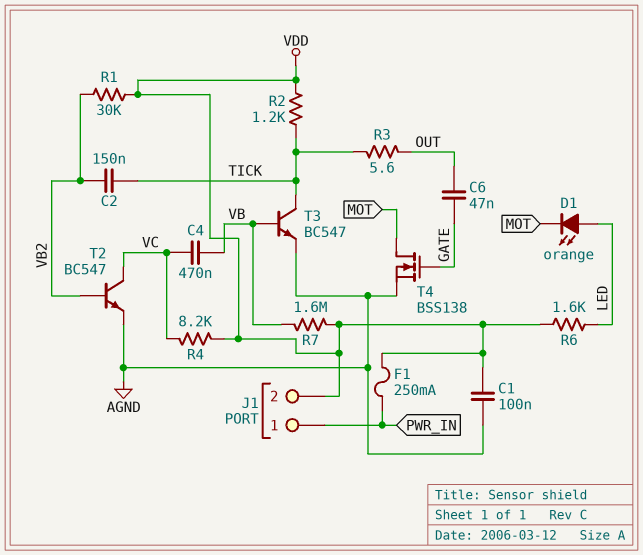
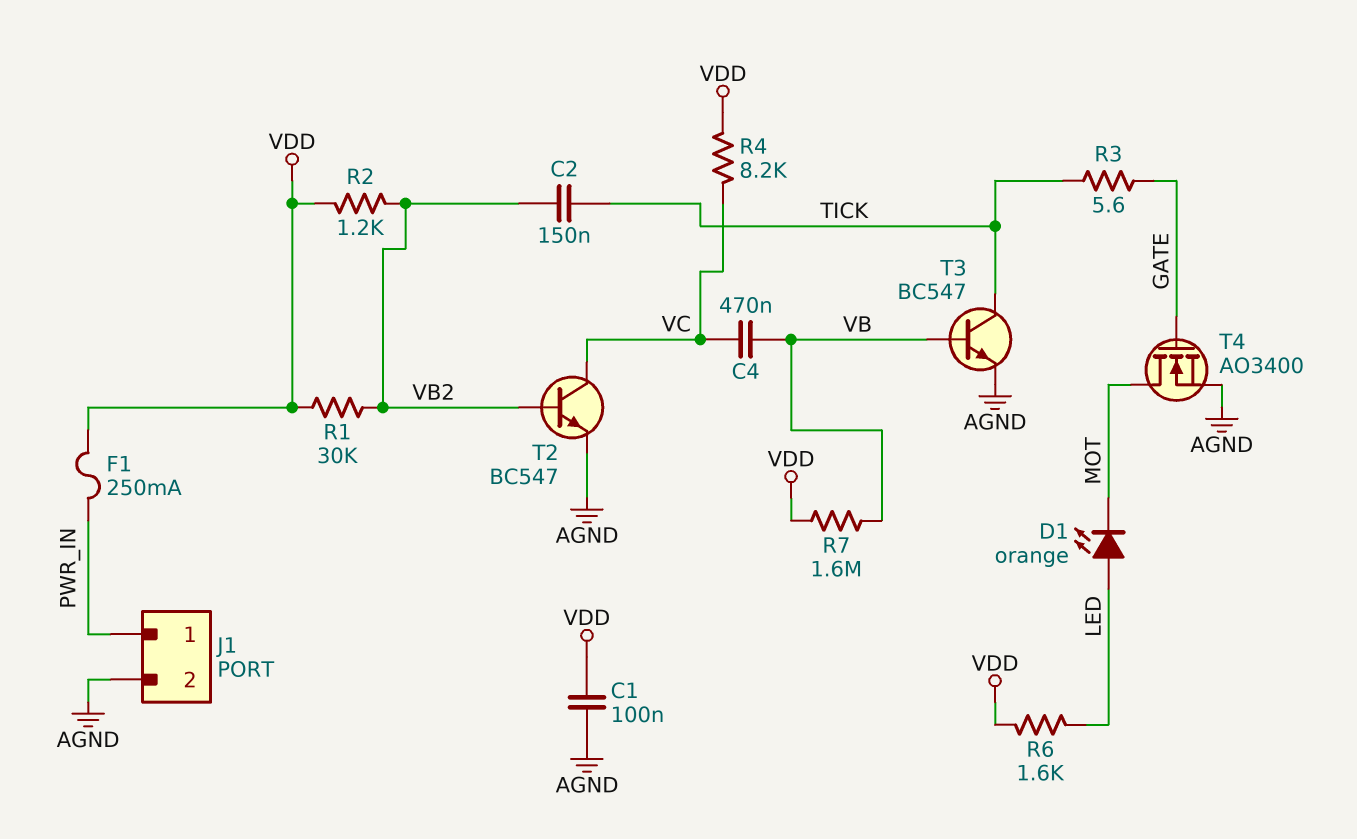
C6: 47nF (GATE, OUT) -> none
J1 pin 2: VDD -> AGND
R2: 1.2k (TICK, VDD) -> 1.2k (VB2, VDD)
R3: 5.6 (OUT, TICK) -> 5.6 (GATE, TICK)
T4: NMOS BSS138 (G GATE, D MOT, S AGND) -> NMOS AO3400 (G GATE, D MOT, S AGND)

